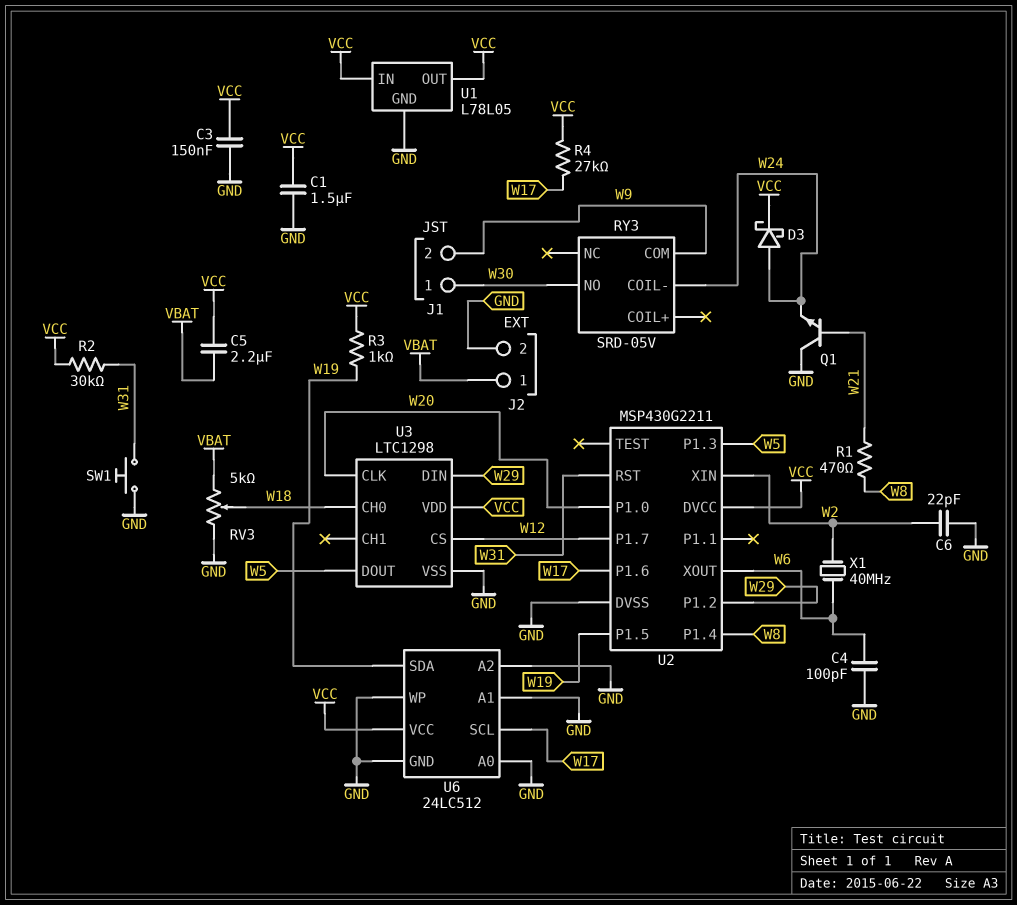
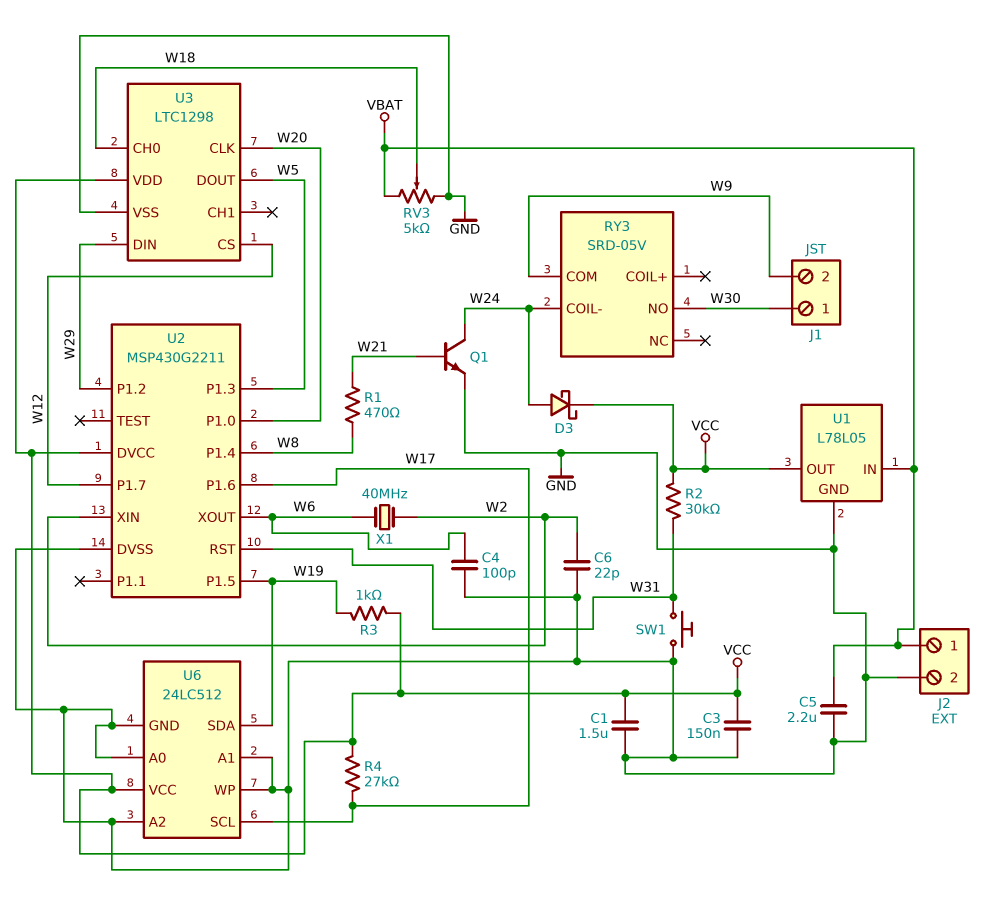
C5: 2.2uF (VBAT, VCC) -> 2.2uF (GND, VBAT)
Q1: NPN (B W21, C GND, E W24) -> NPN (B W21, C W24, E GND)
U1 pin IN: VCC -> VBAT

